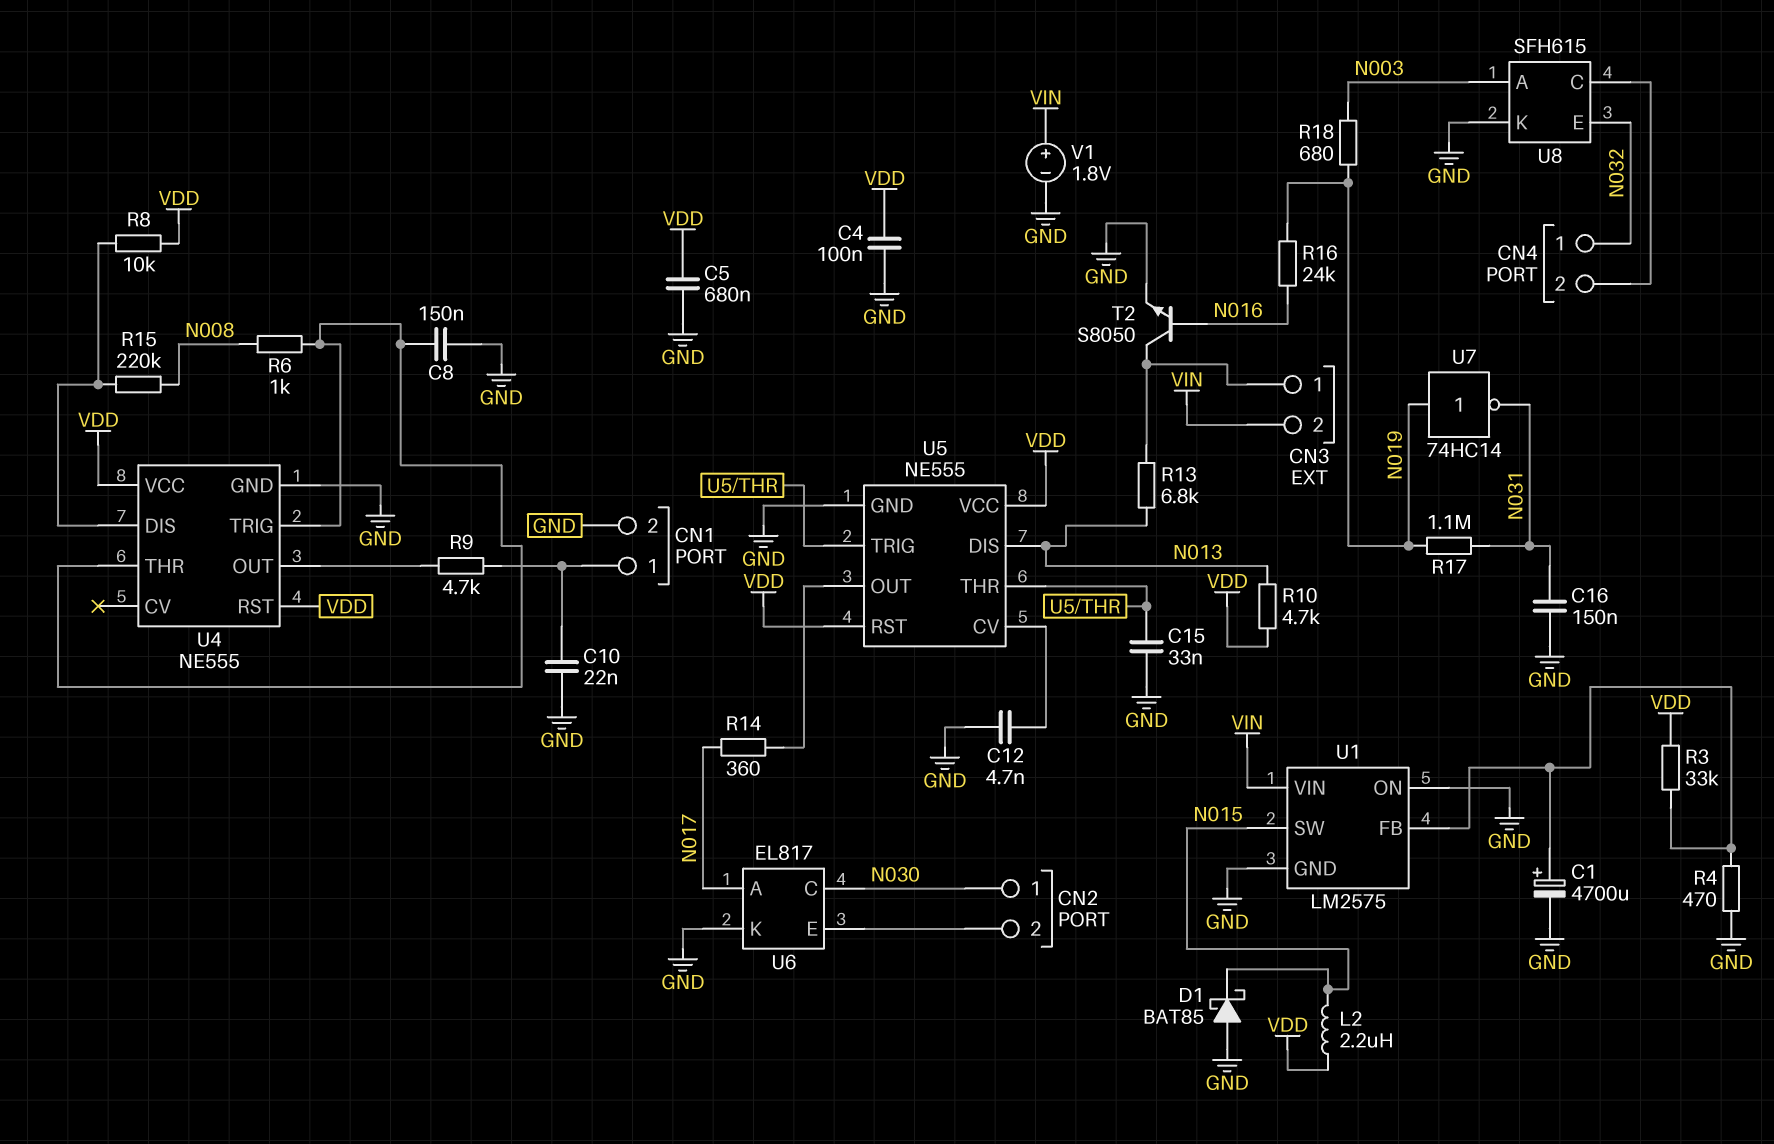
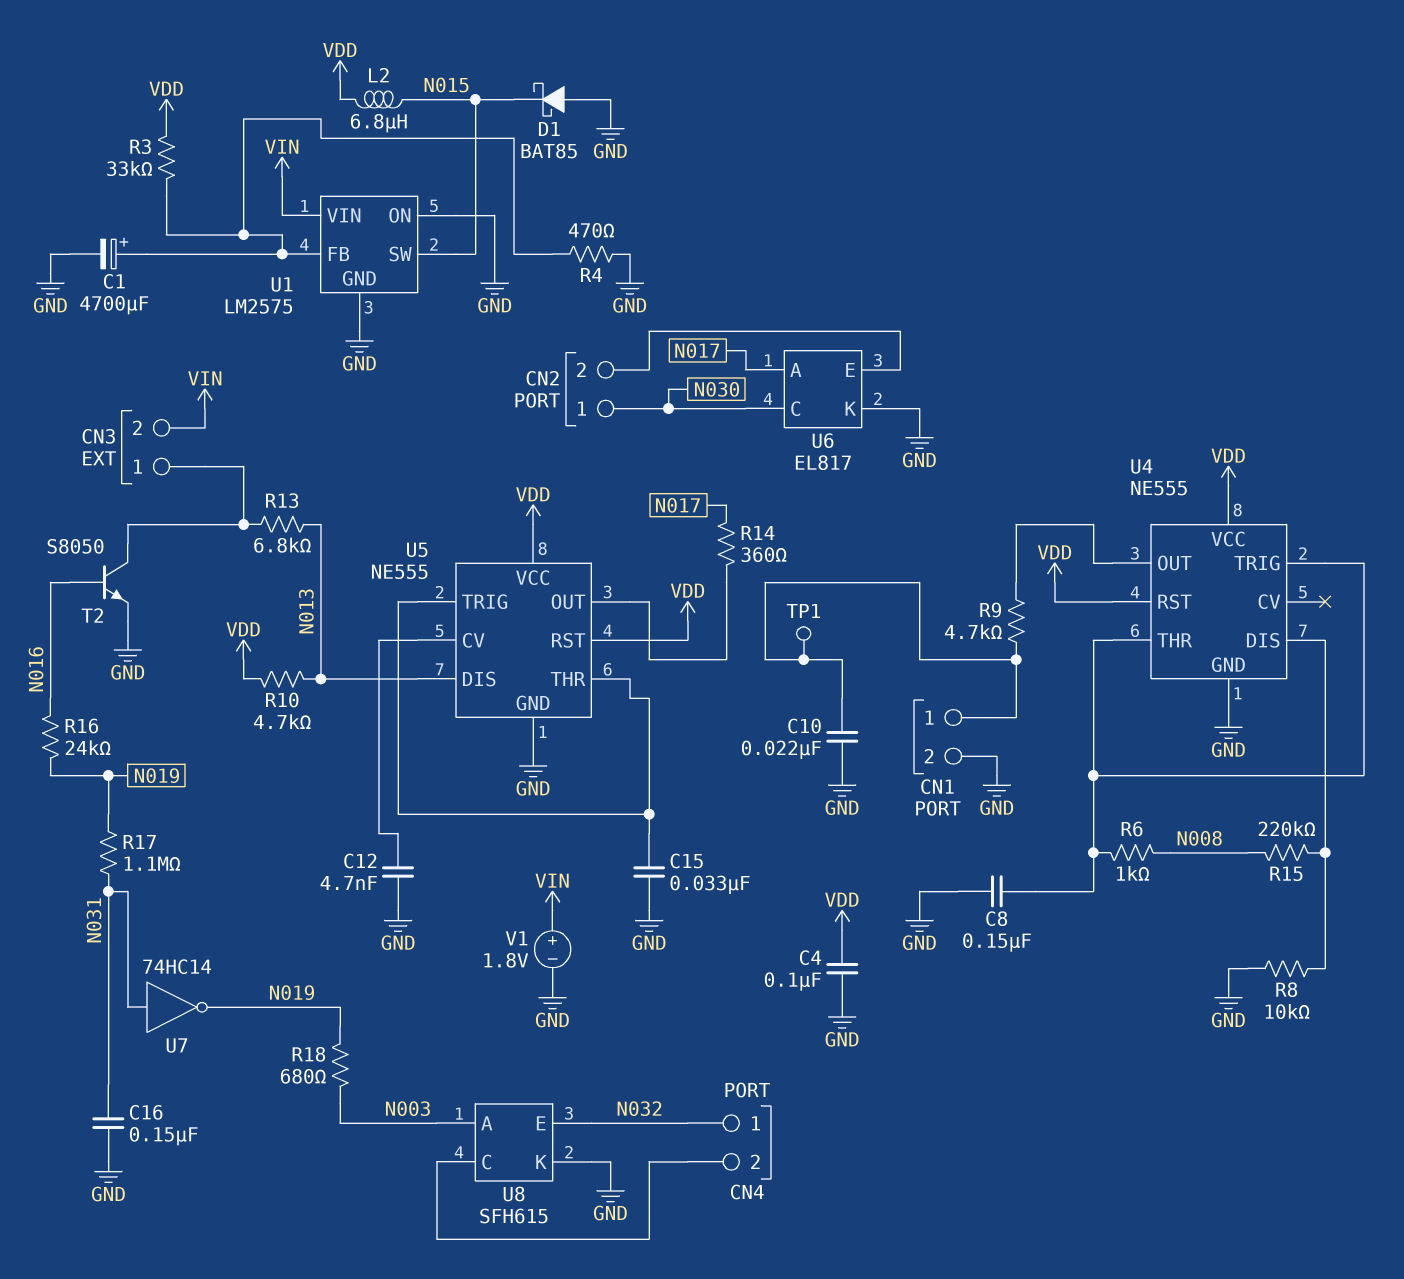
C5: 680nF (GND, VDD) -> none
L2: 2.2uH (N015, VDD) -> 6.8uH (N015, VDD)
R8: 10k (U4/DIS, VDD) -> 10k (GND, U4/DIS)
TP1: none -> test point (CN1/1)
U7: NOT 74HC14 (in N019, out N031) -> NOT 74HC14 (in N031, out N019)

